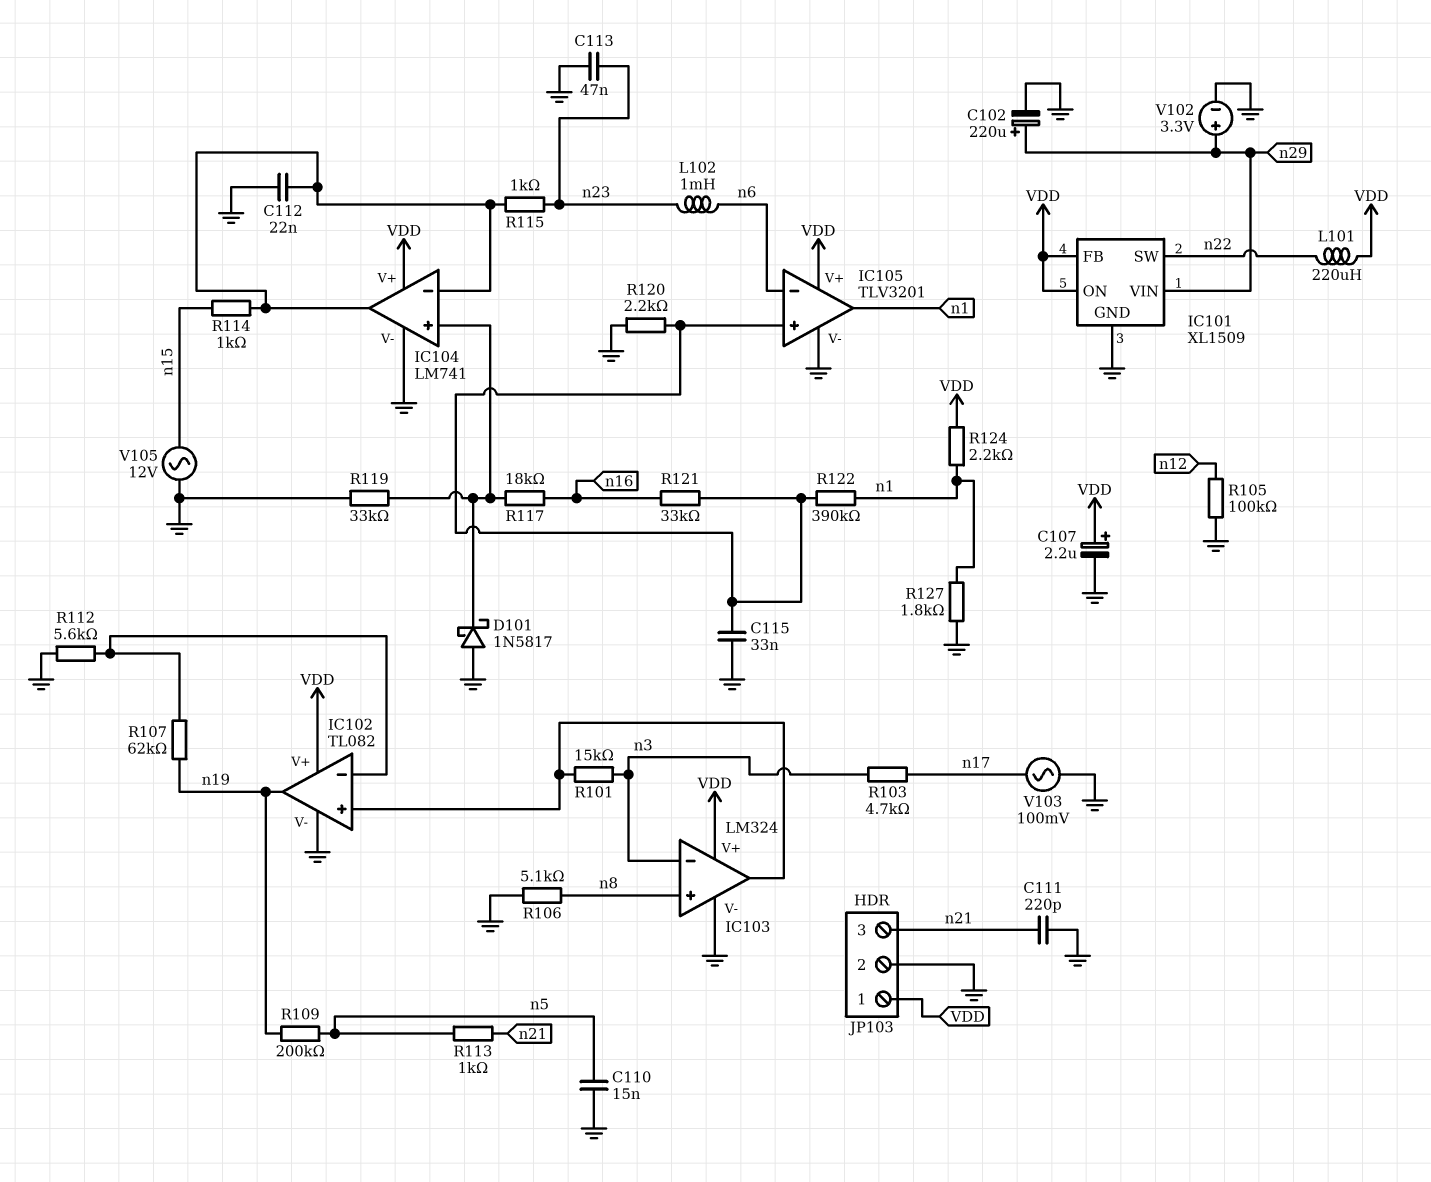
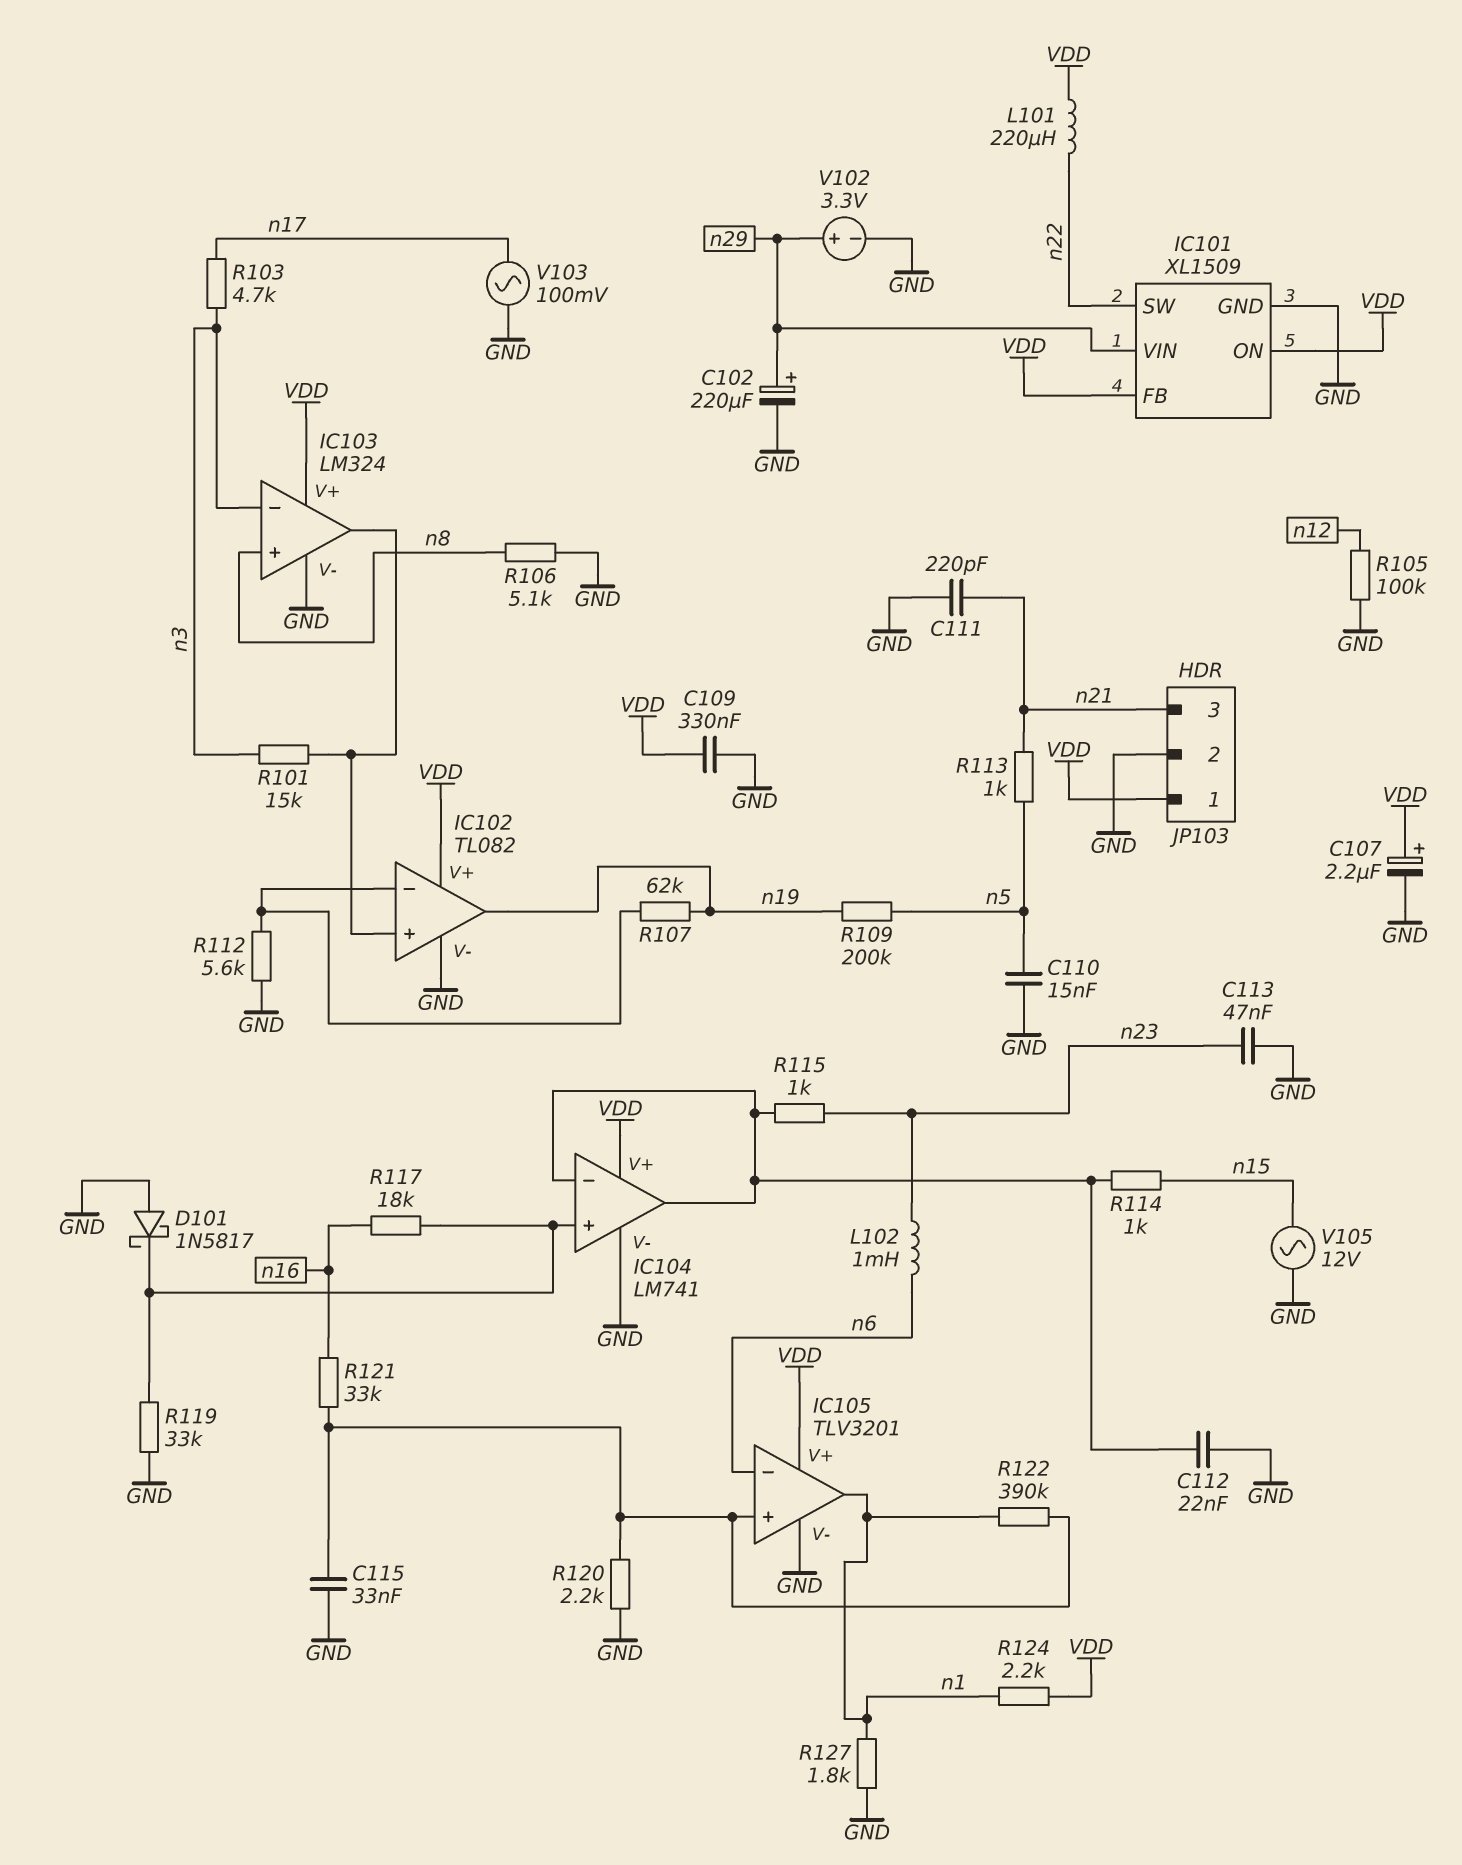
C109: none -> 330nF (GND, VDD)

